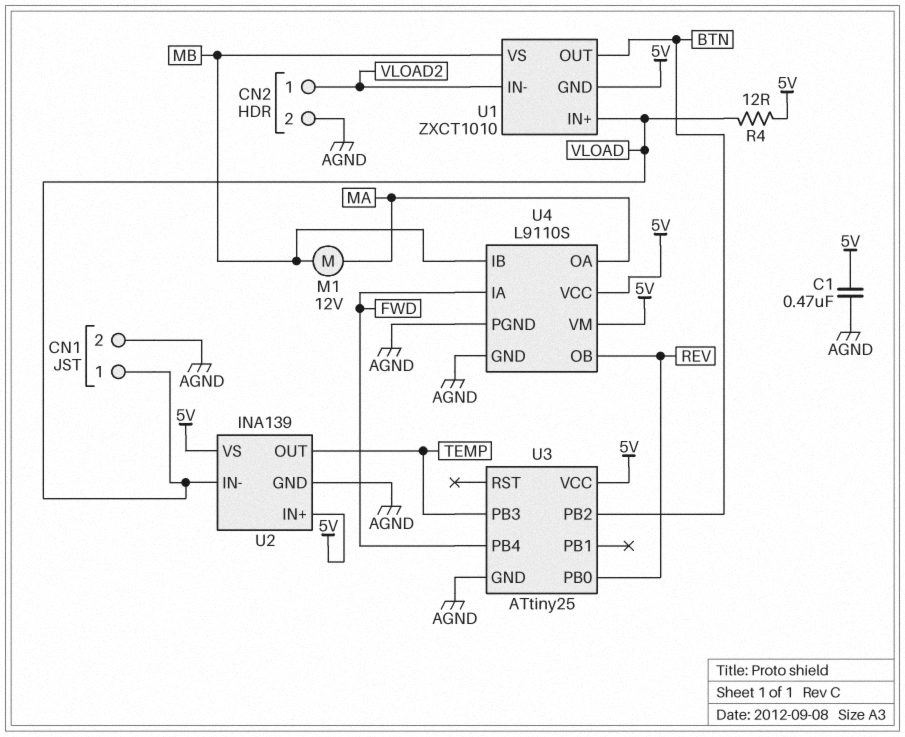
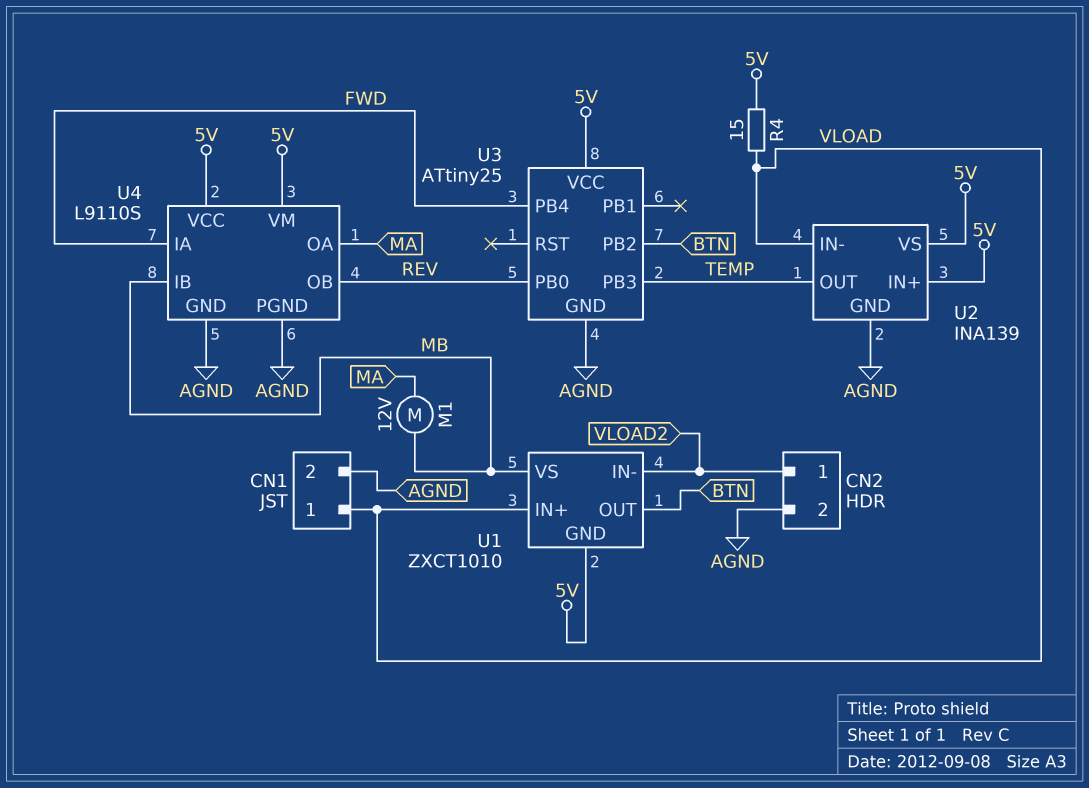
C1: 470nF (5V, AGND) -> none
R4: 12 (5V, VLOAD) -> 15 (5V, VLOAD)

